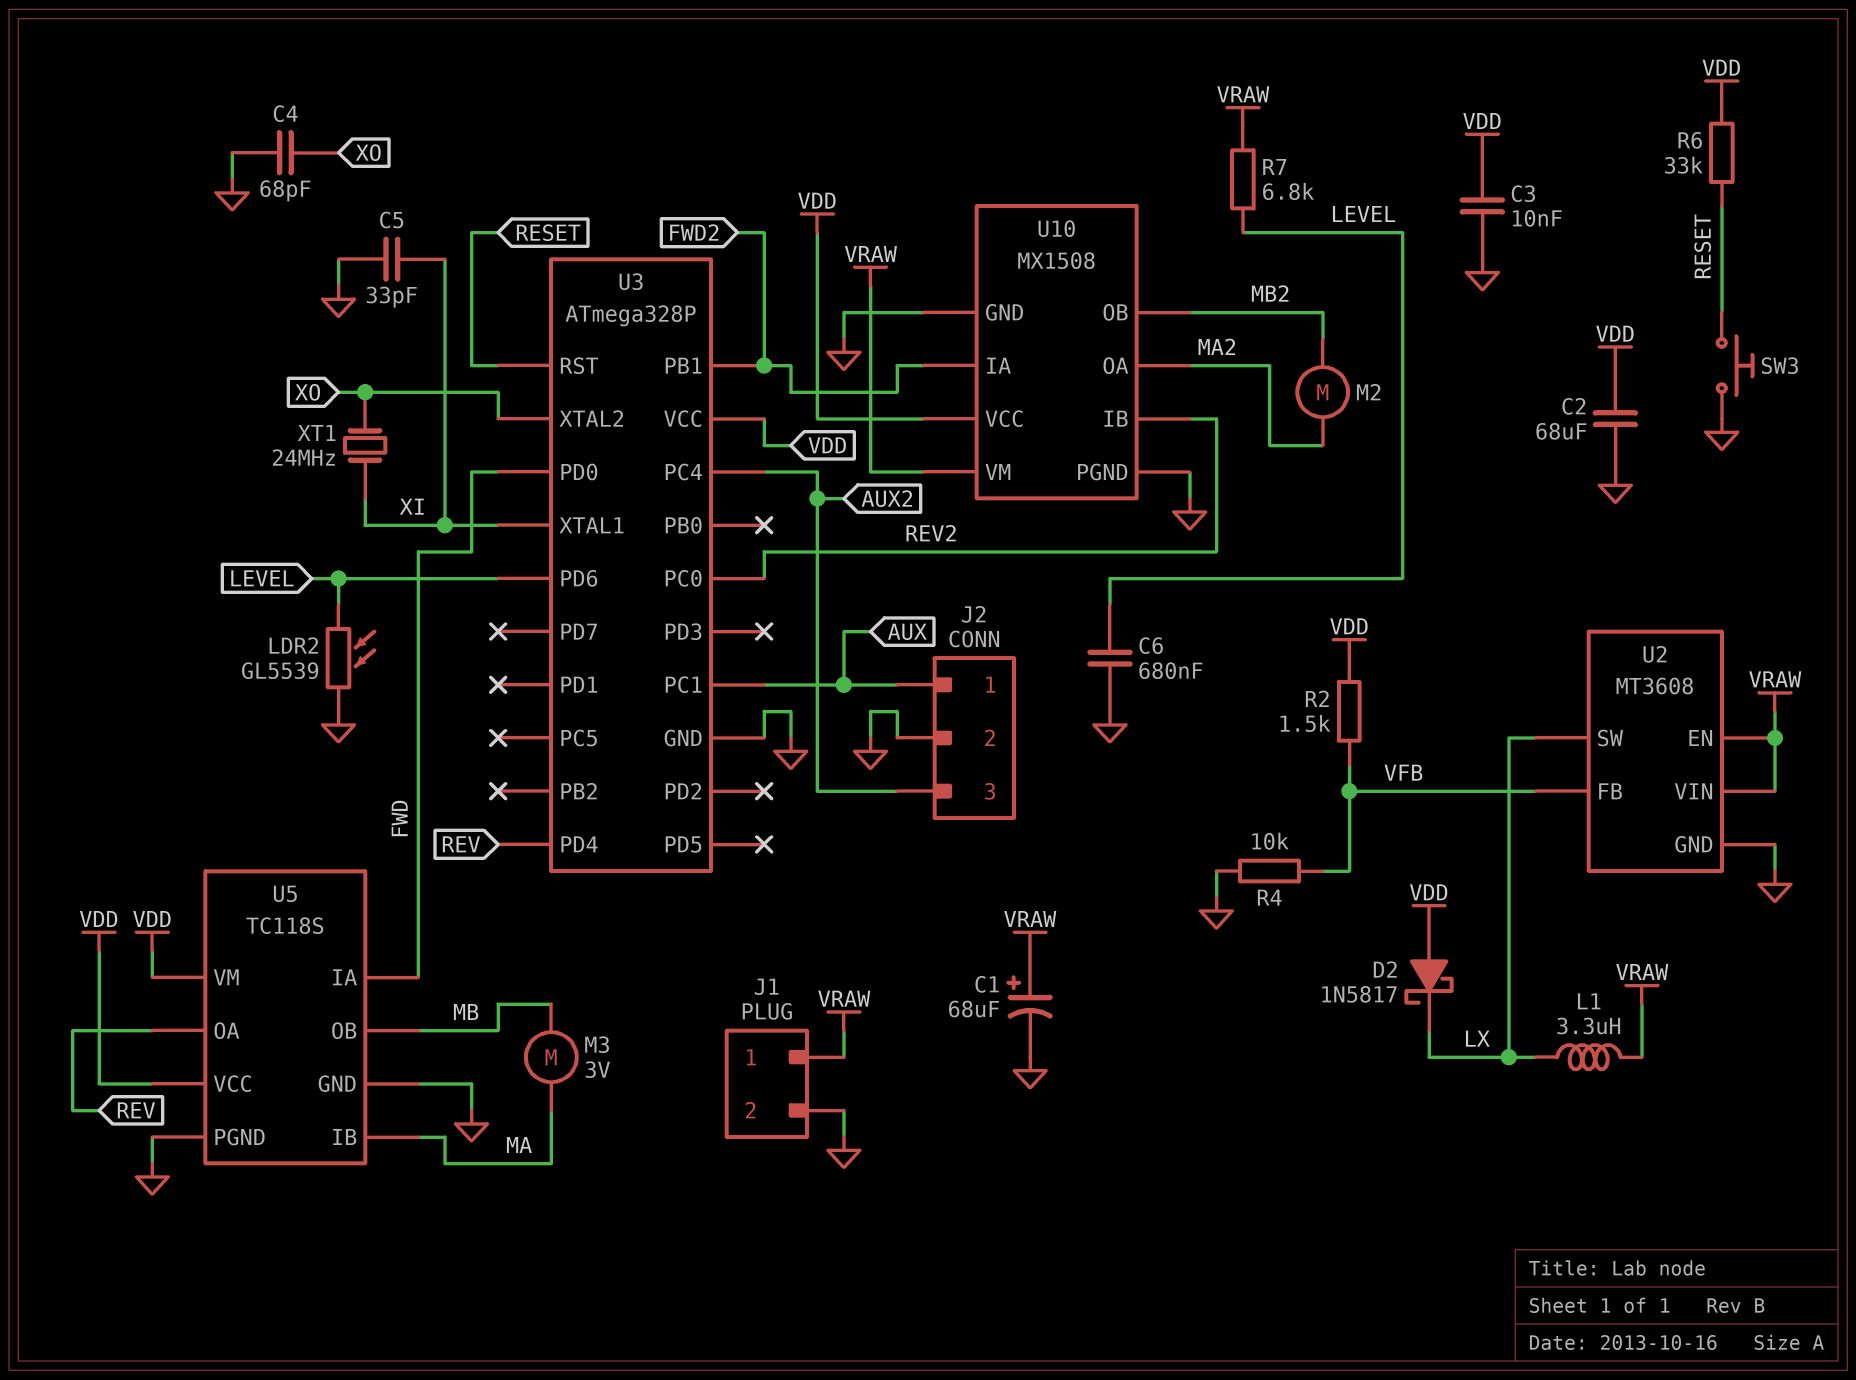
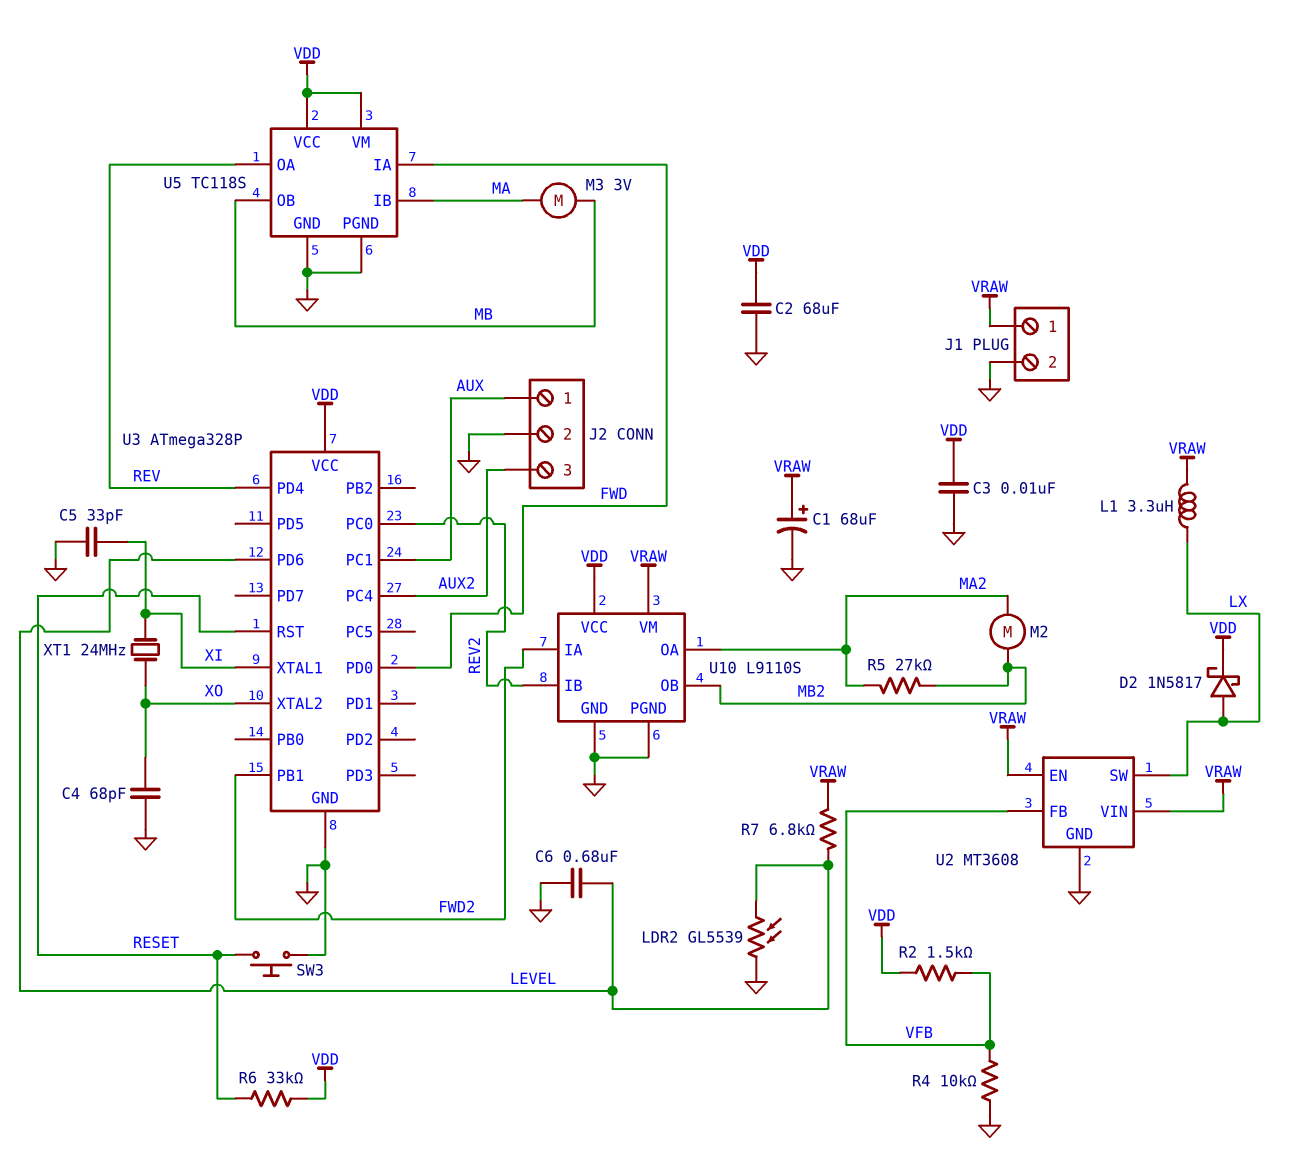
D2: schottky 1N5817 (A VDD, K LX) -> schottky 1N5817 (A LX, K VDD)
R5: none -> 27k (MA2, MB2)
U10: MX1508 -> L9110S

